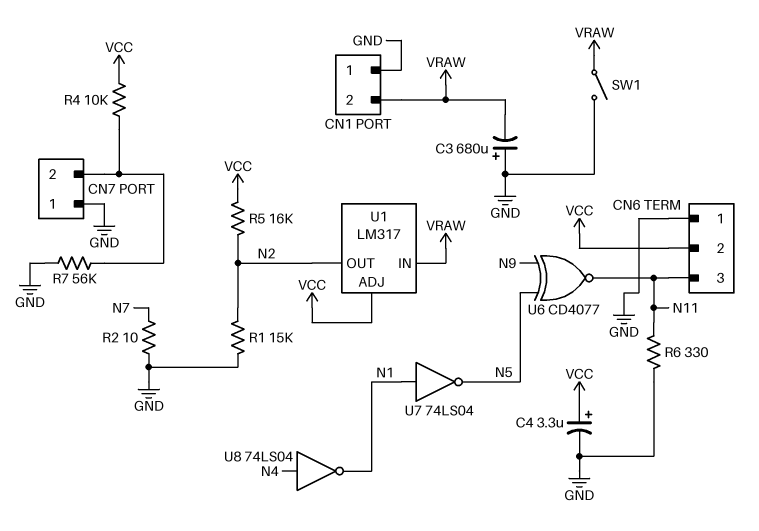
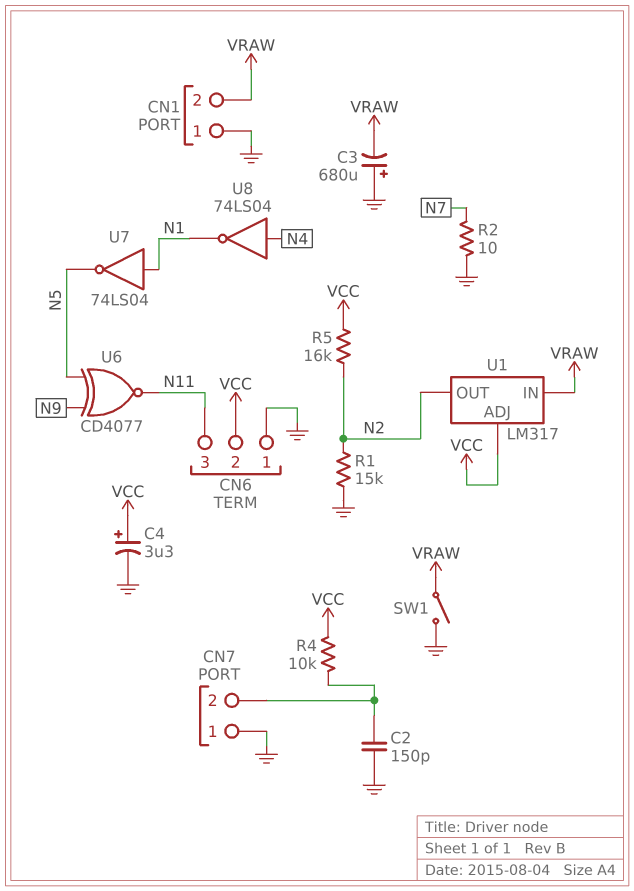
C2: none -> 150pF (CN7/2, GND)
R6: 330 (GND, N11) -> none
R7: 56k (CN7/2, GND) -> none

